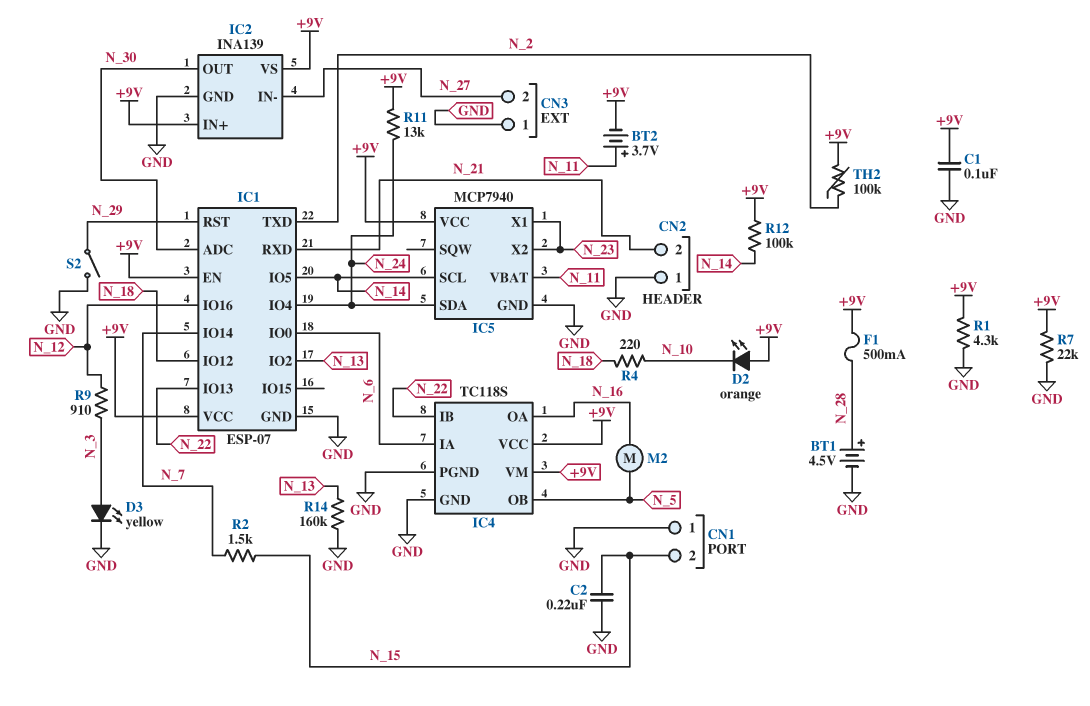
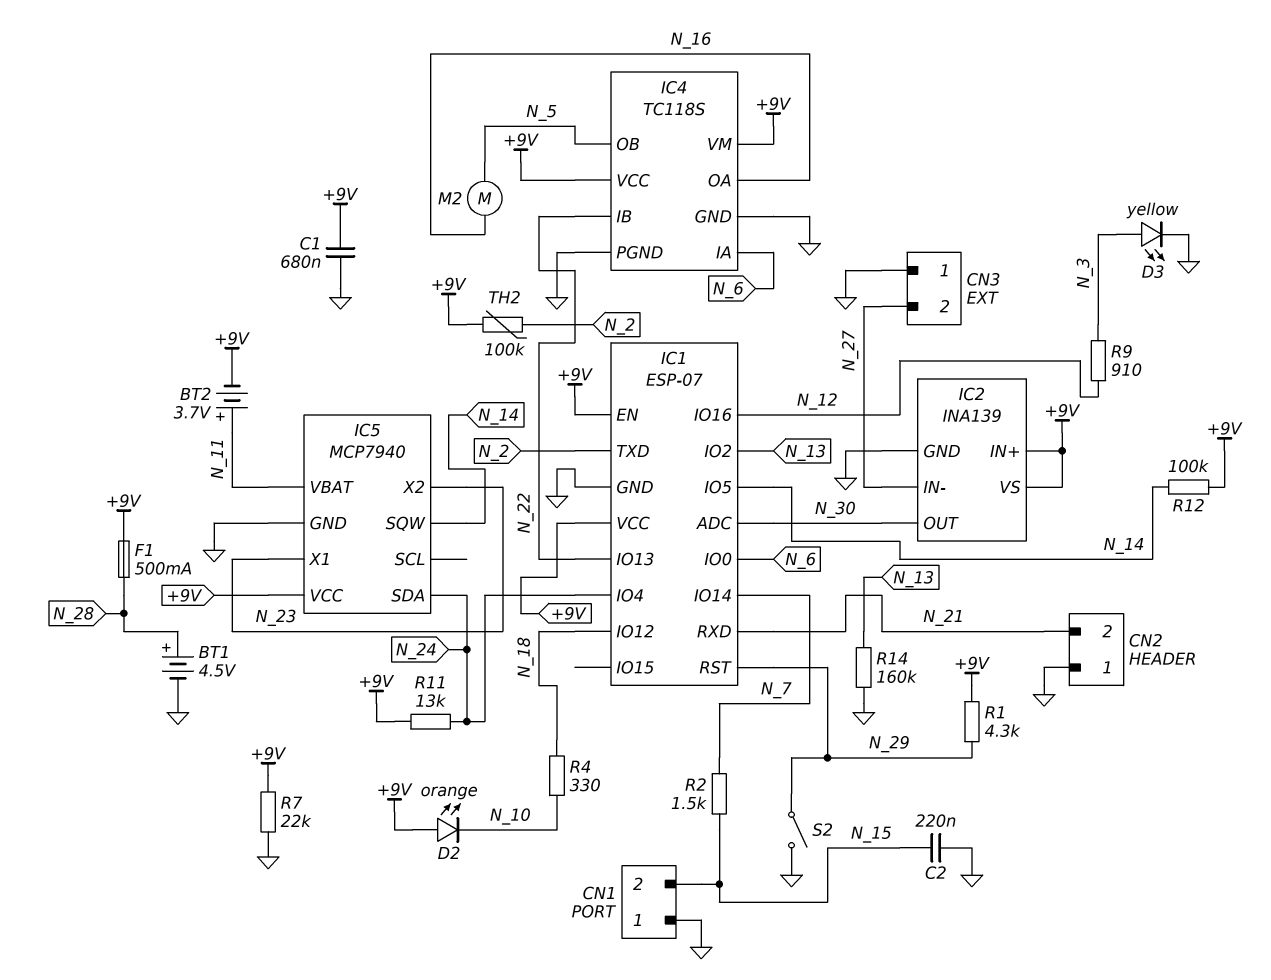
C1: 100nF (+9V, GND) -> 680nF (+9V, GND)
IC5 pin SCL: N_14 -> none
IC5 pin SQW: none -> N_14
R1: 4.3k (+9V, GND) -> 4.3k (+9V, N_29)
R4: 220 (N_10, N_18) -> 330 (N_10, N_18)

